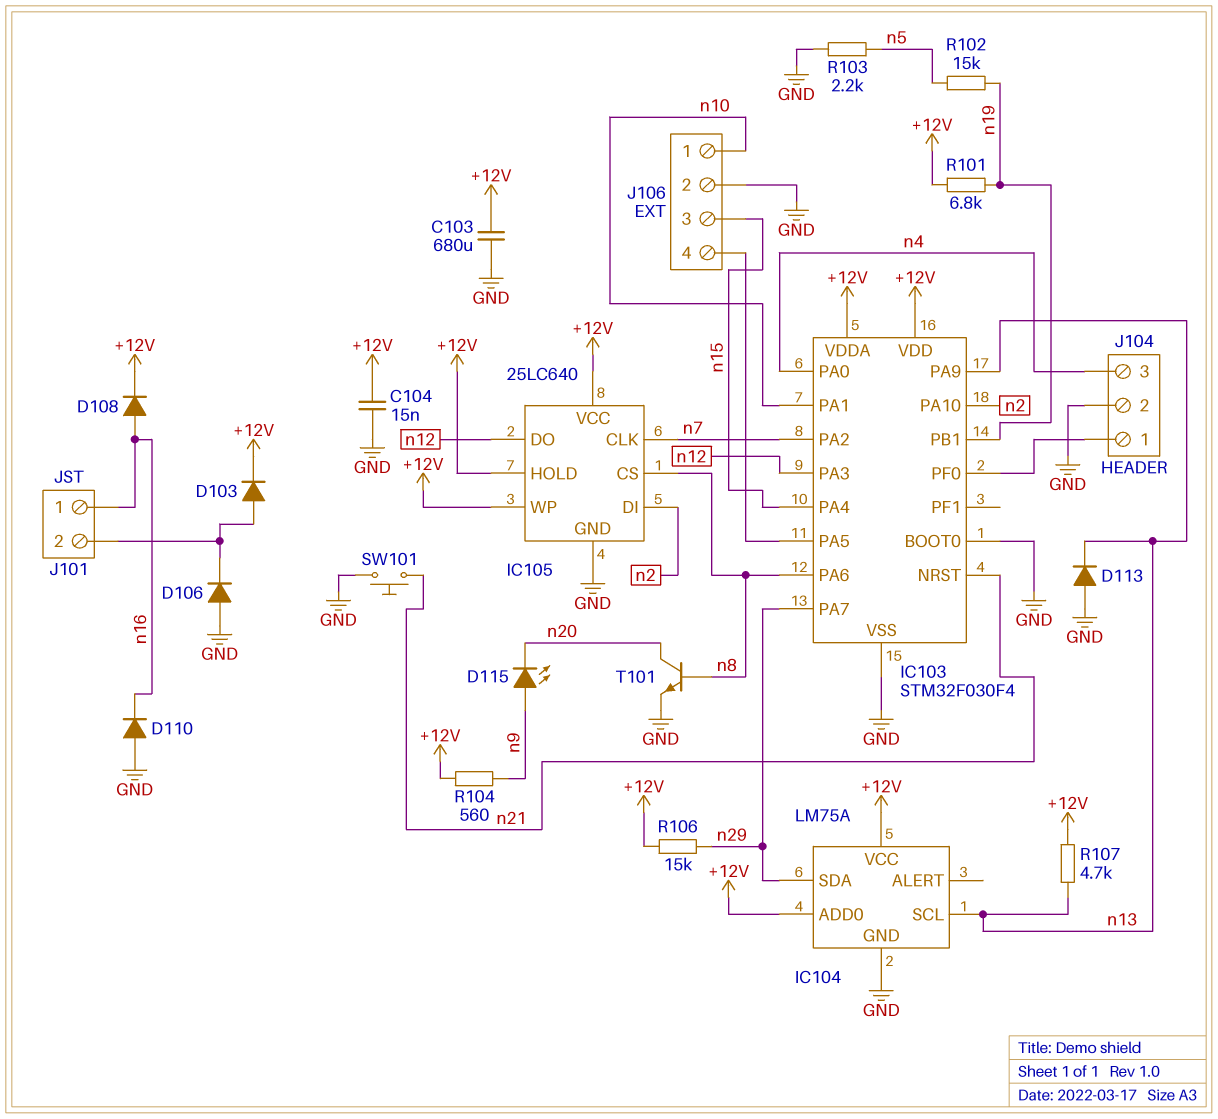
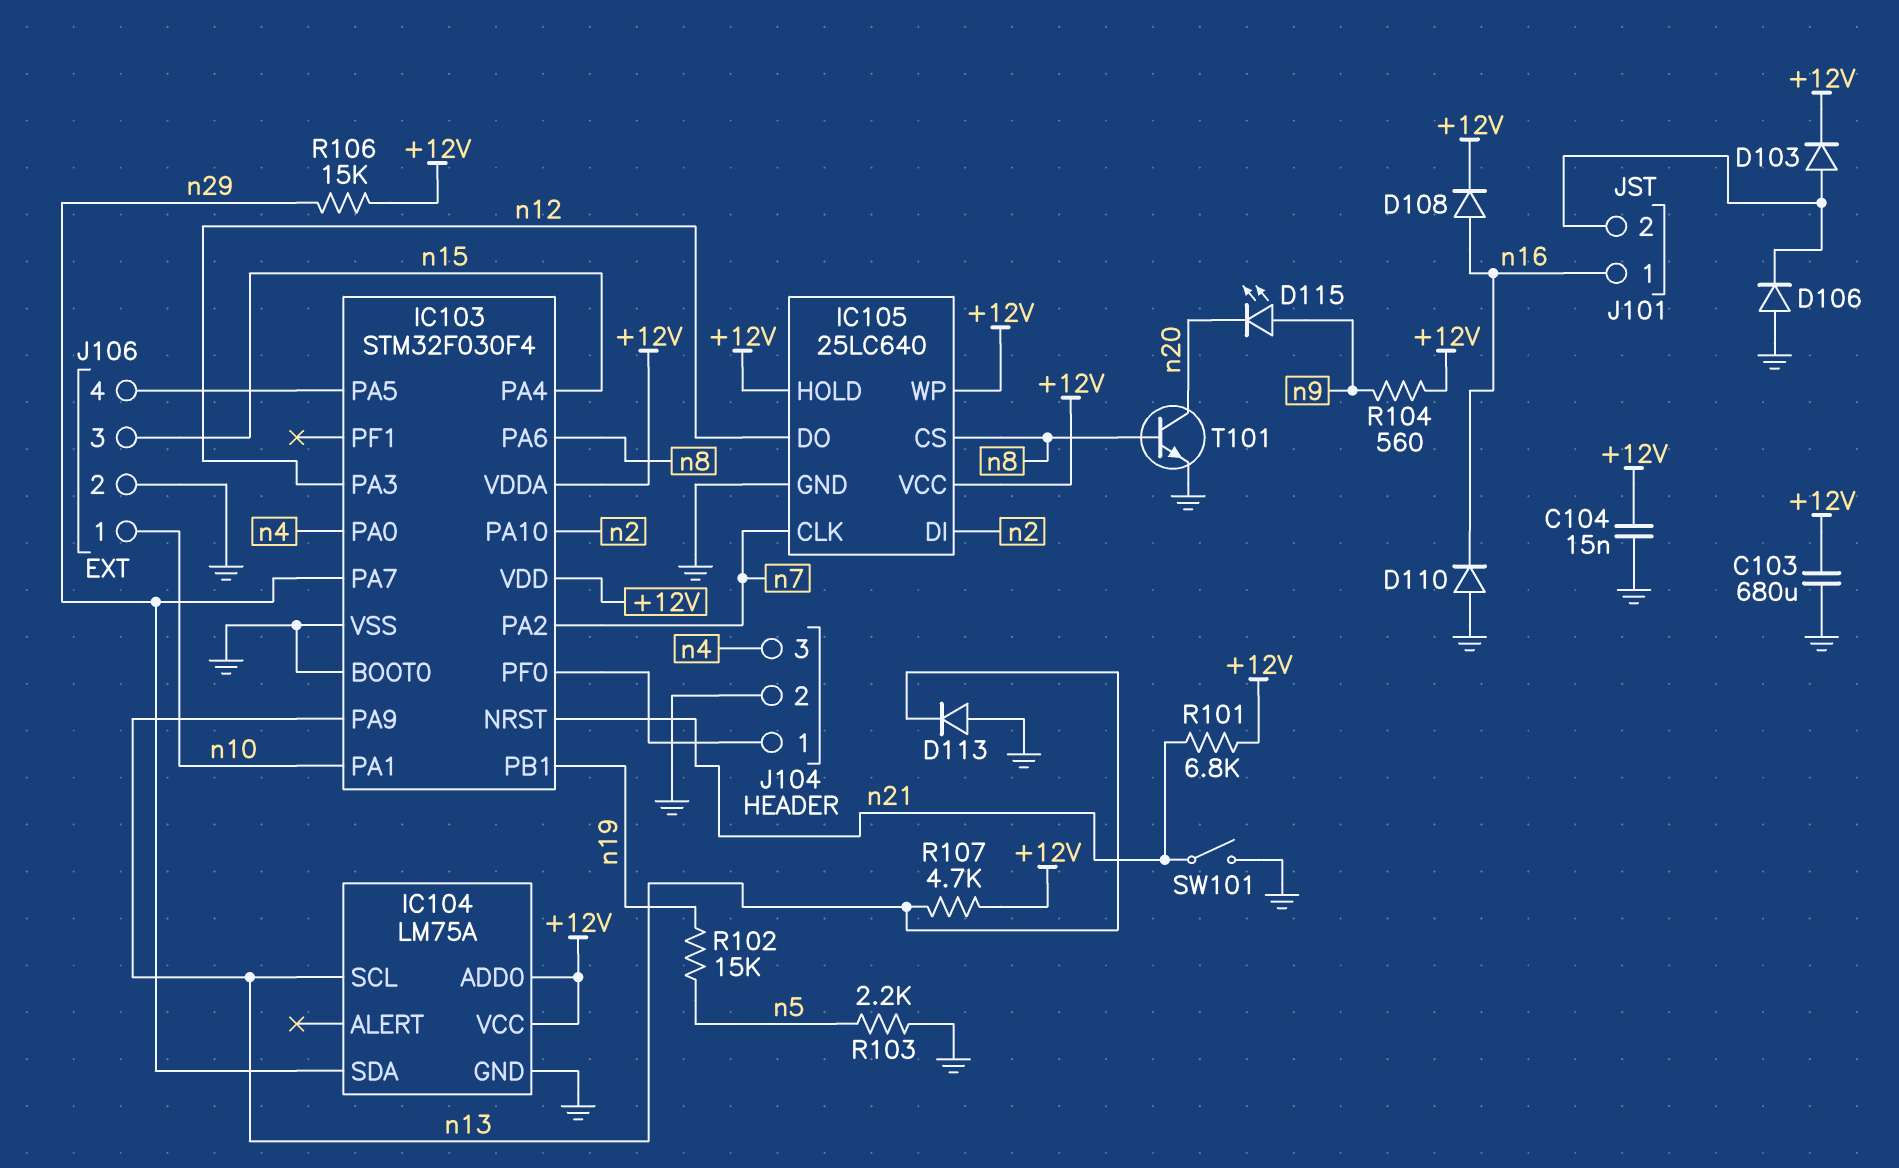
R101: 6.8k (+12V, n19) -> 6.8k (+12V, n21)
SW101: button (GND, n21) -> switch (GND, n21)

